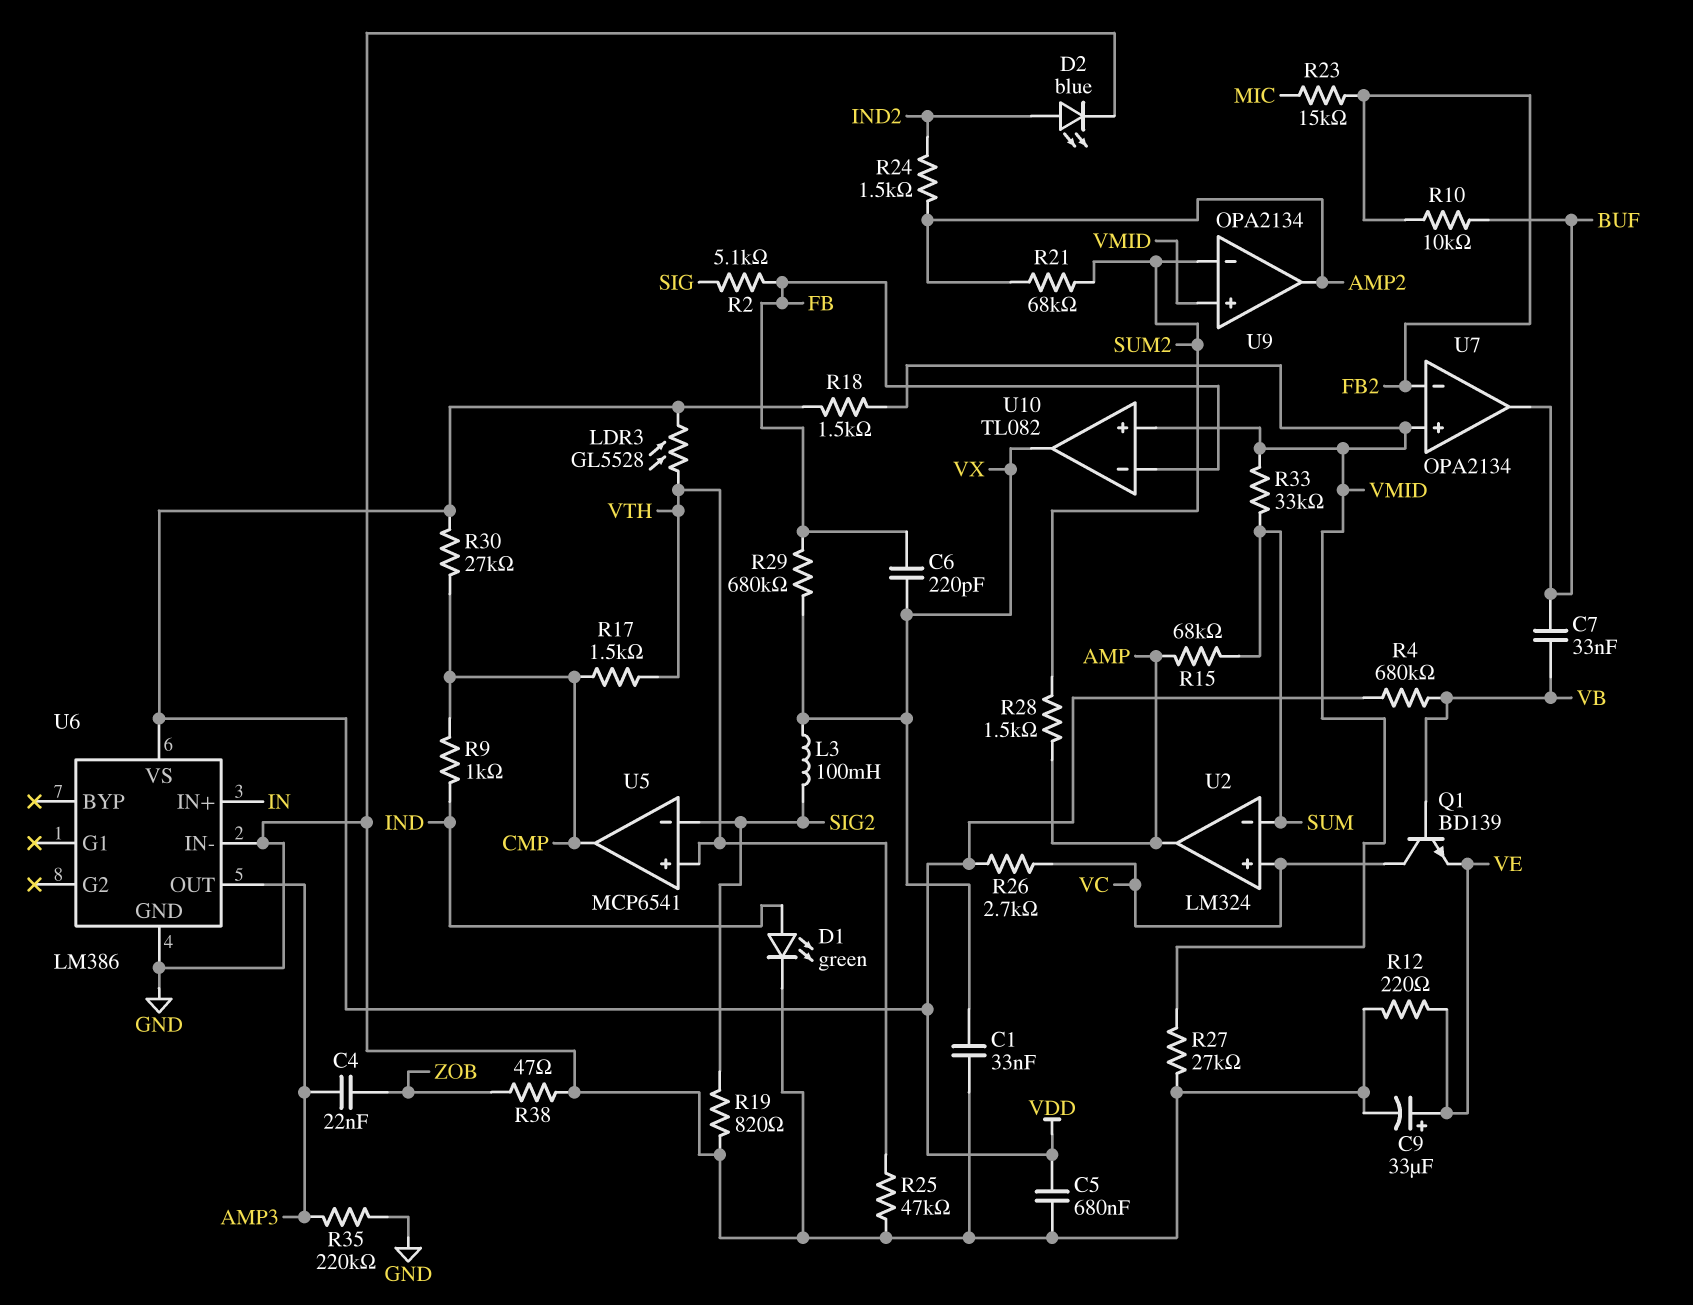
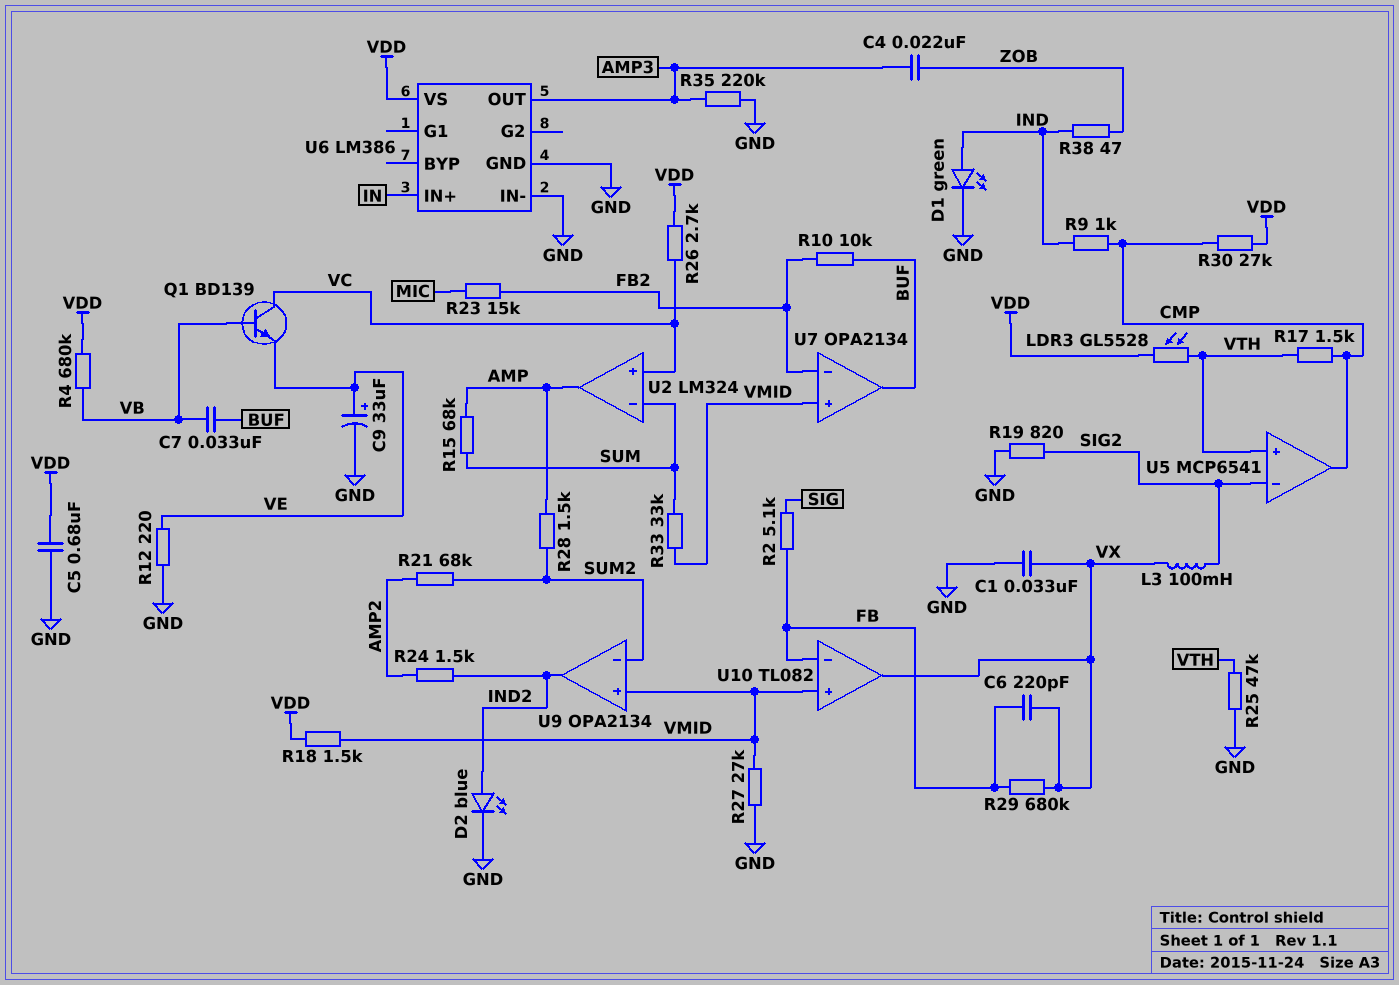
R38: 47 (GND, ZOB) -> 47 (IND, ZOB)
U9 pin out: AMP2 -> IND2

